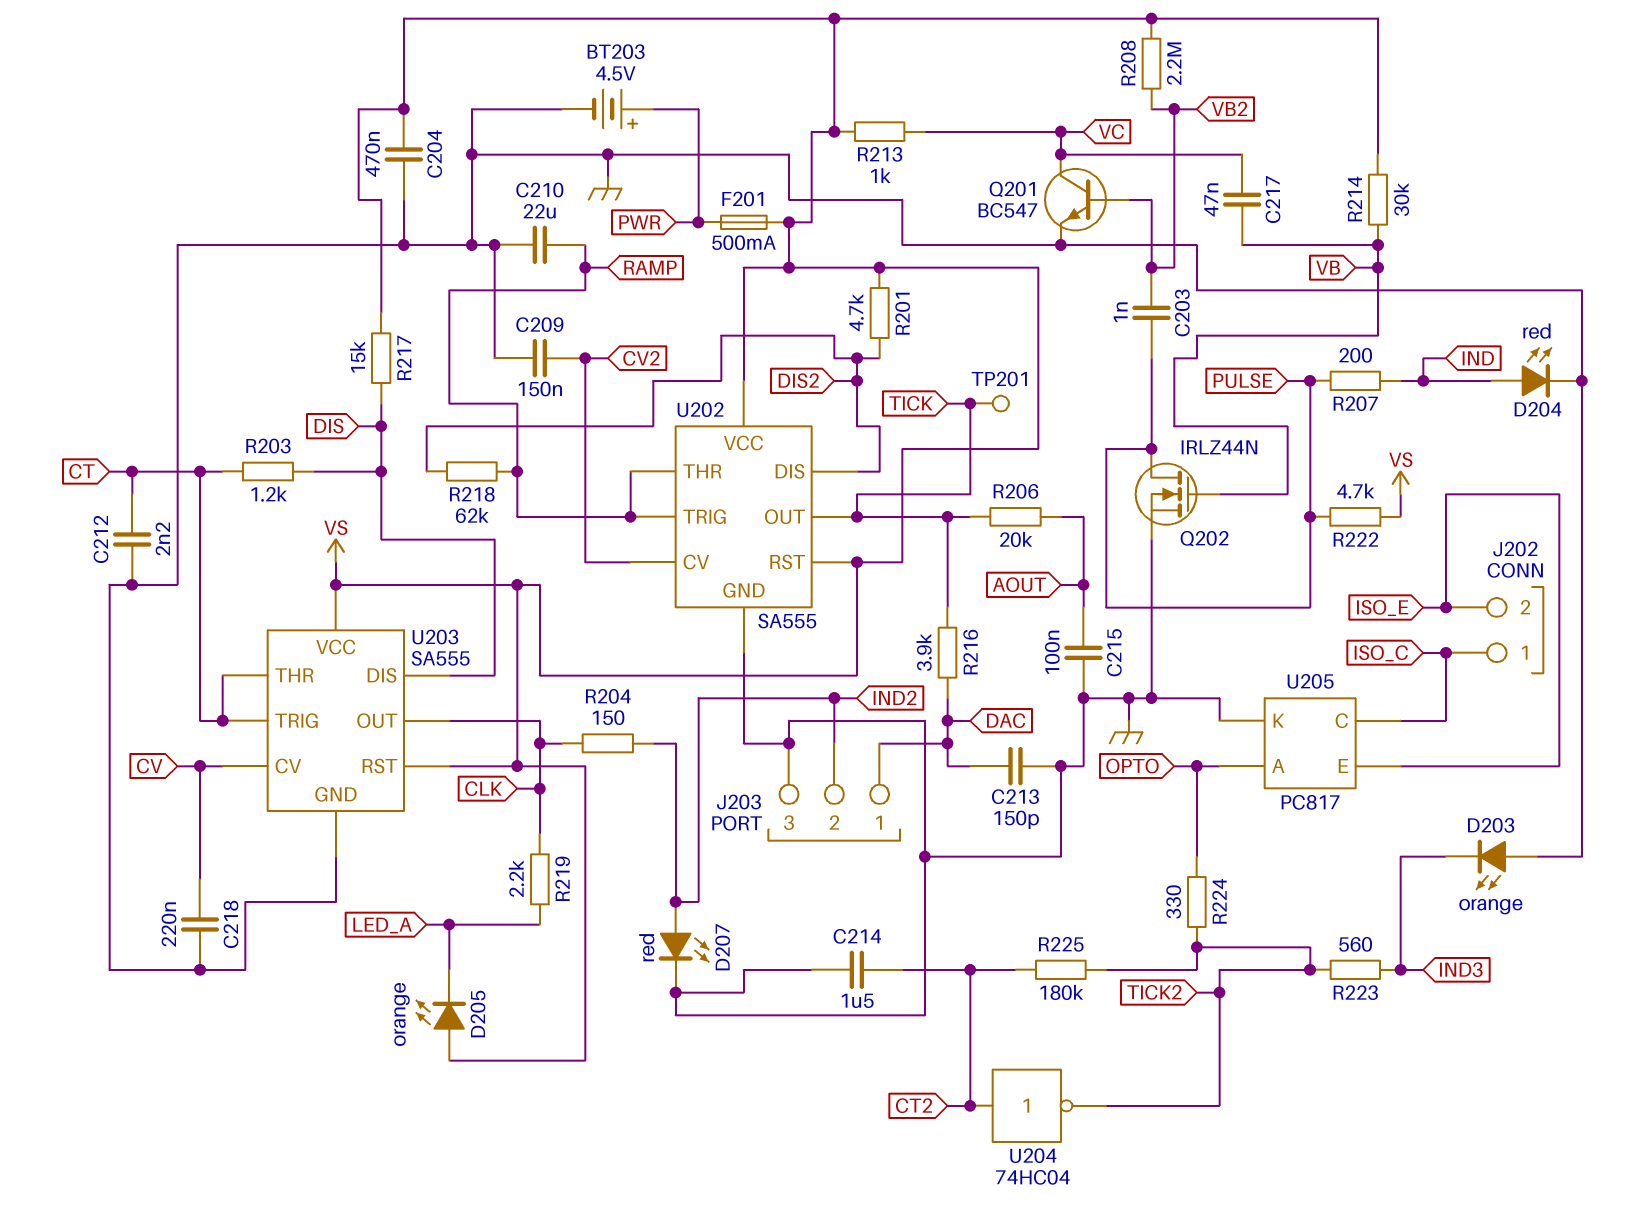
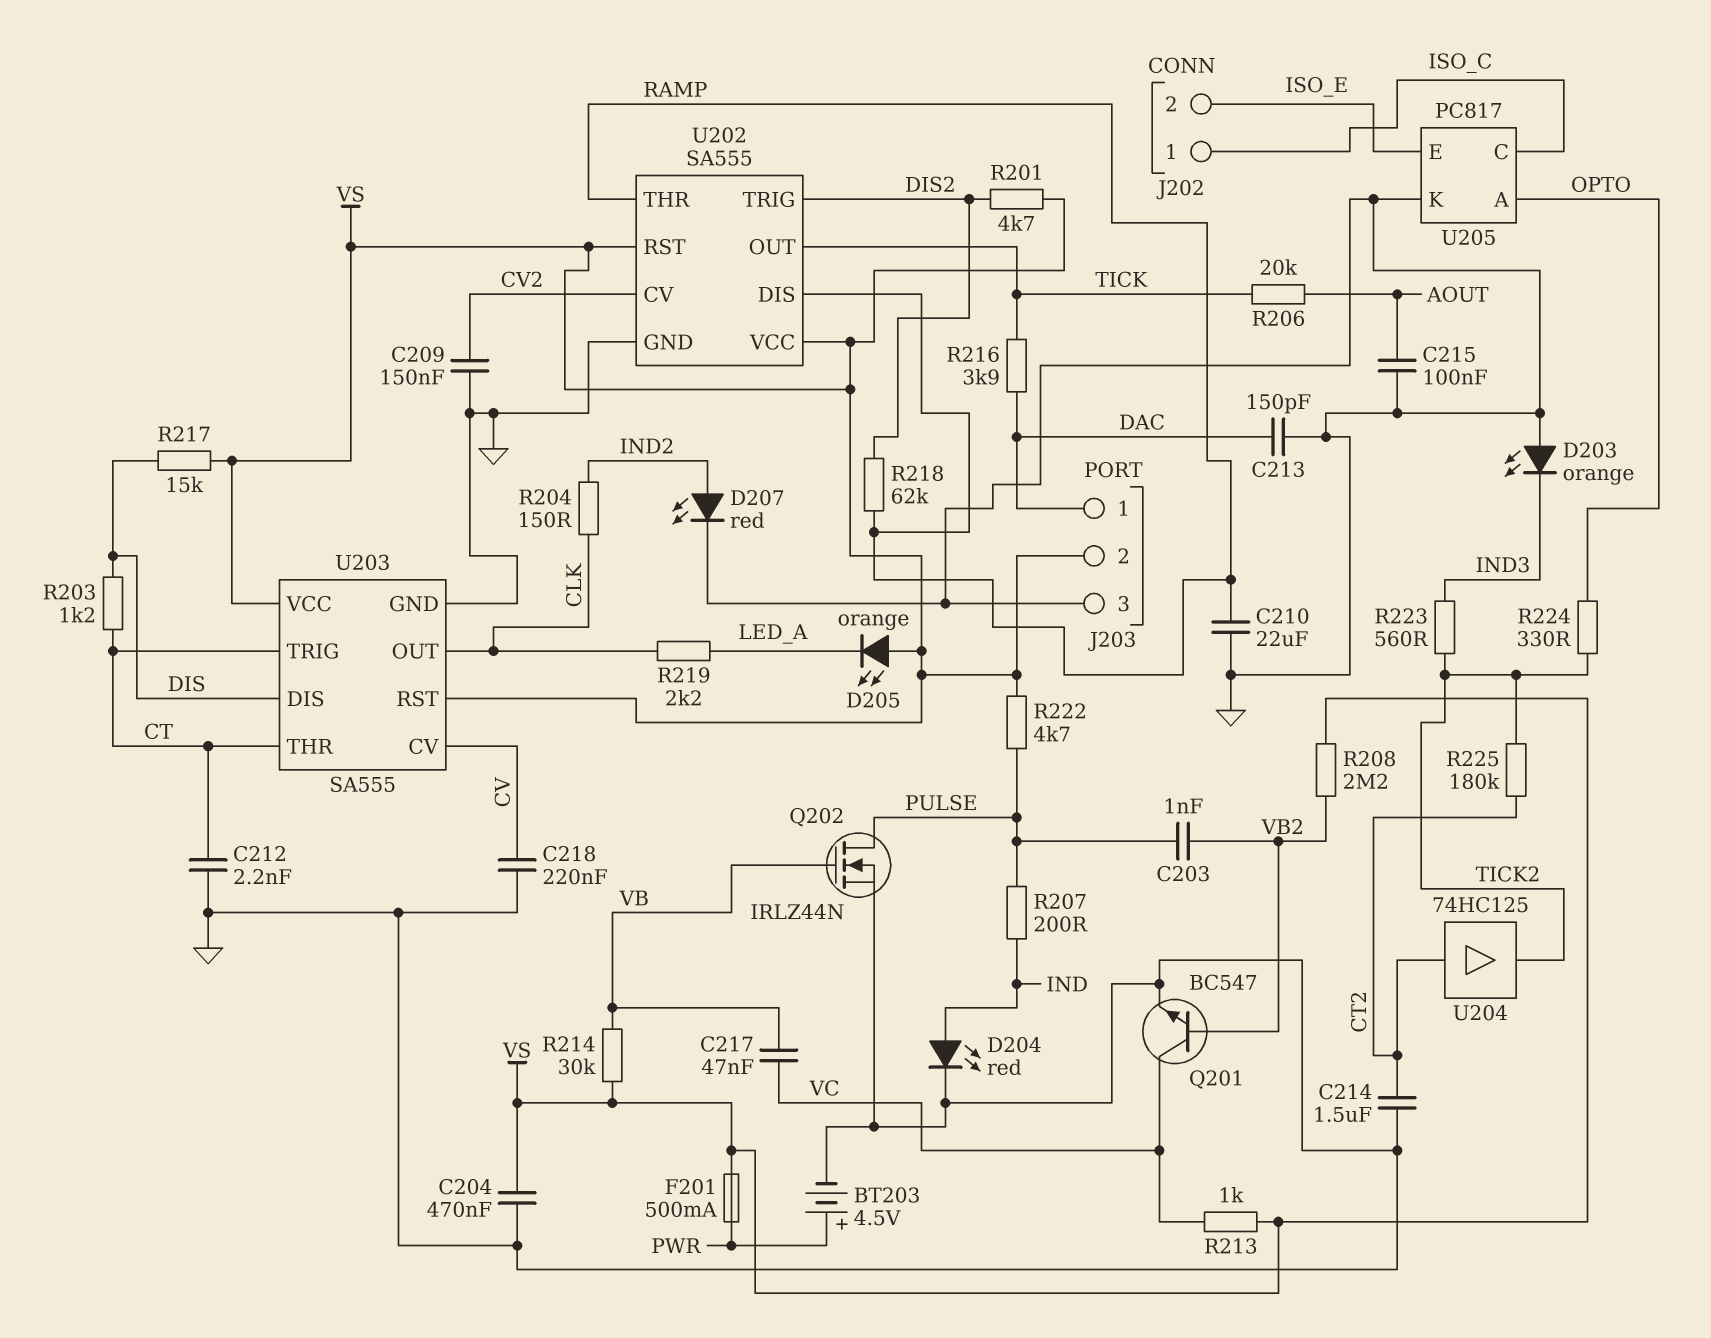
J203 pin 2: IND2 -> VS
TP201: test point (TICK) -> none
U202 pin DIS: DIS2 -> RAMP
U202 pin TRIG: RAMP -> DIS2
U204: NOT 74HC04 (in CT2, out TICK2) -> buffer 74HC125 (in CT2, out TICK2)

